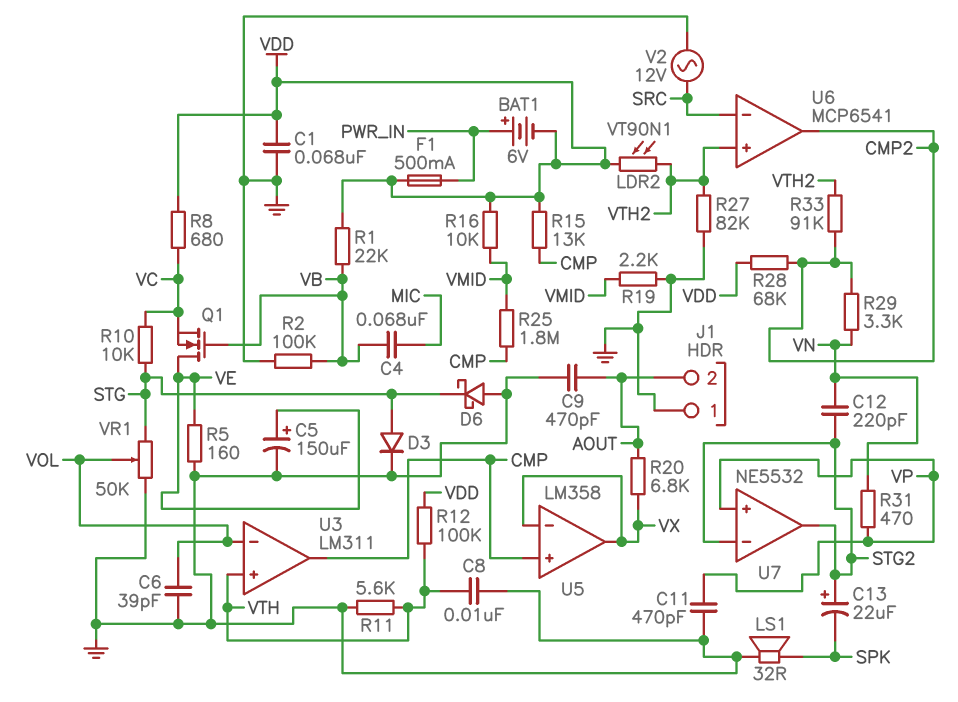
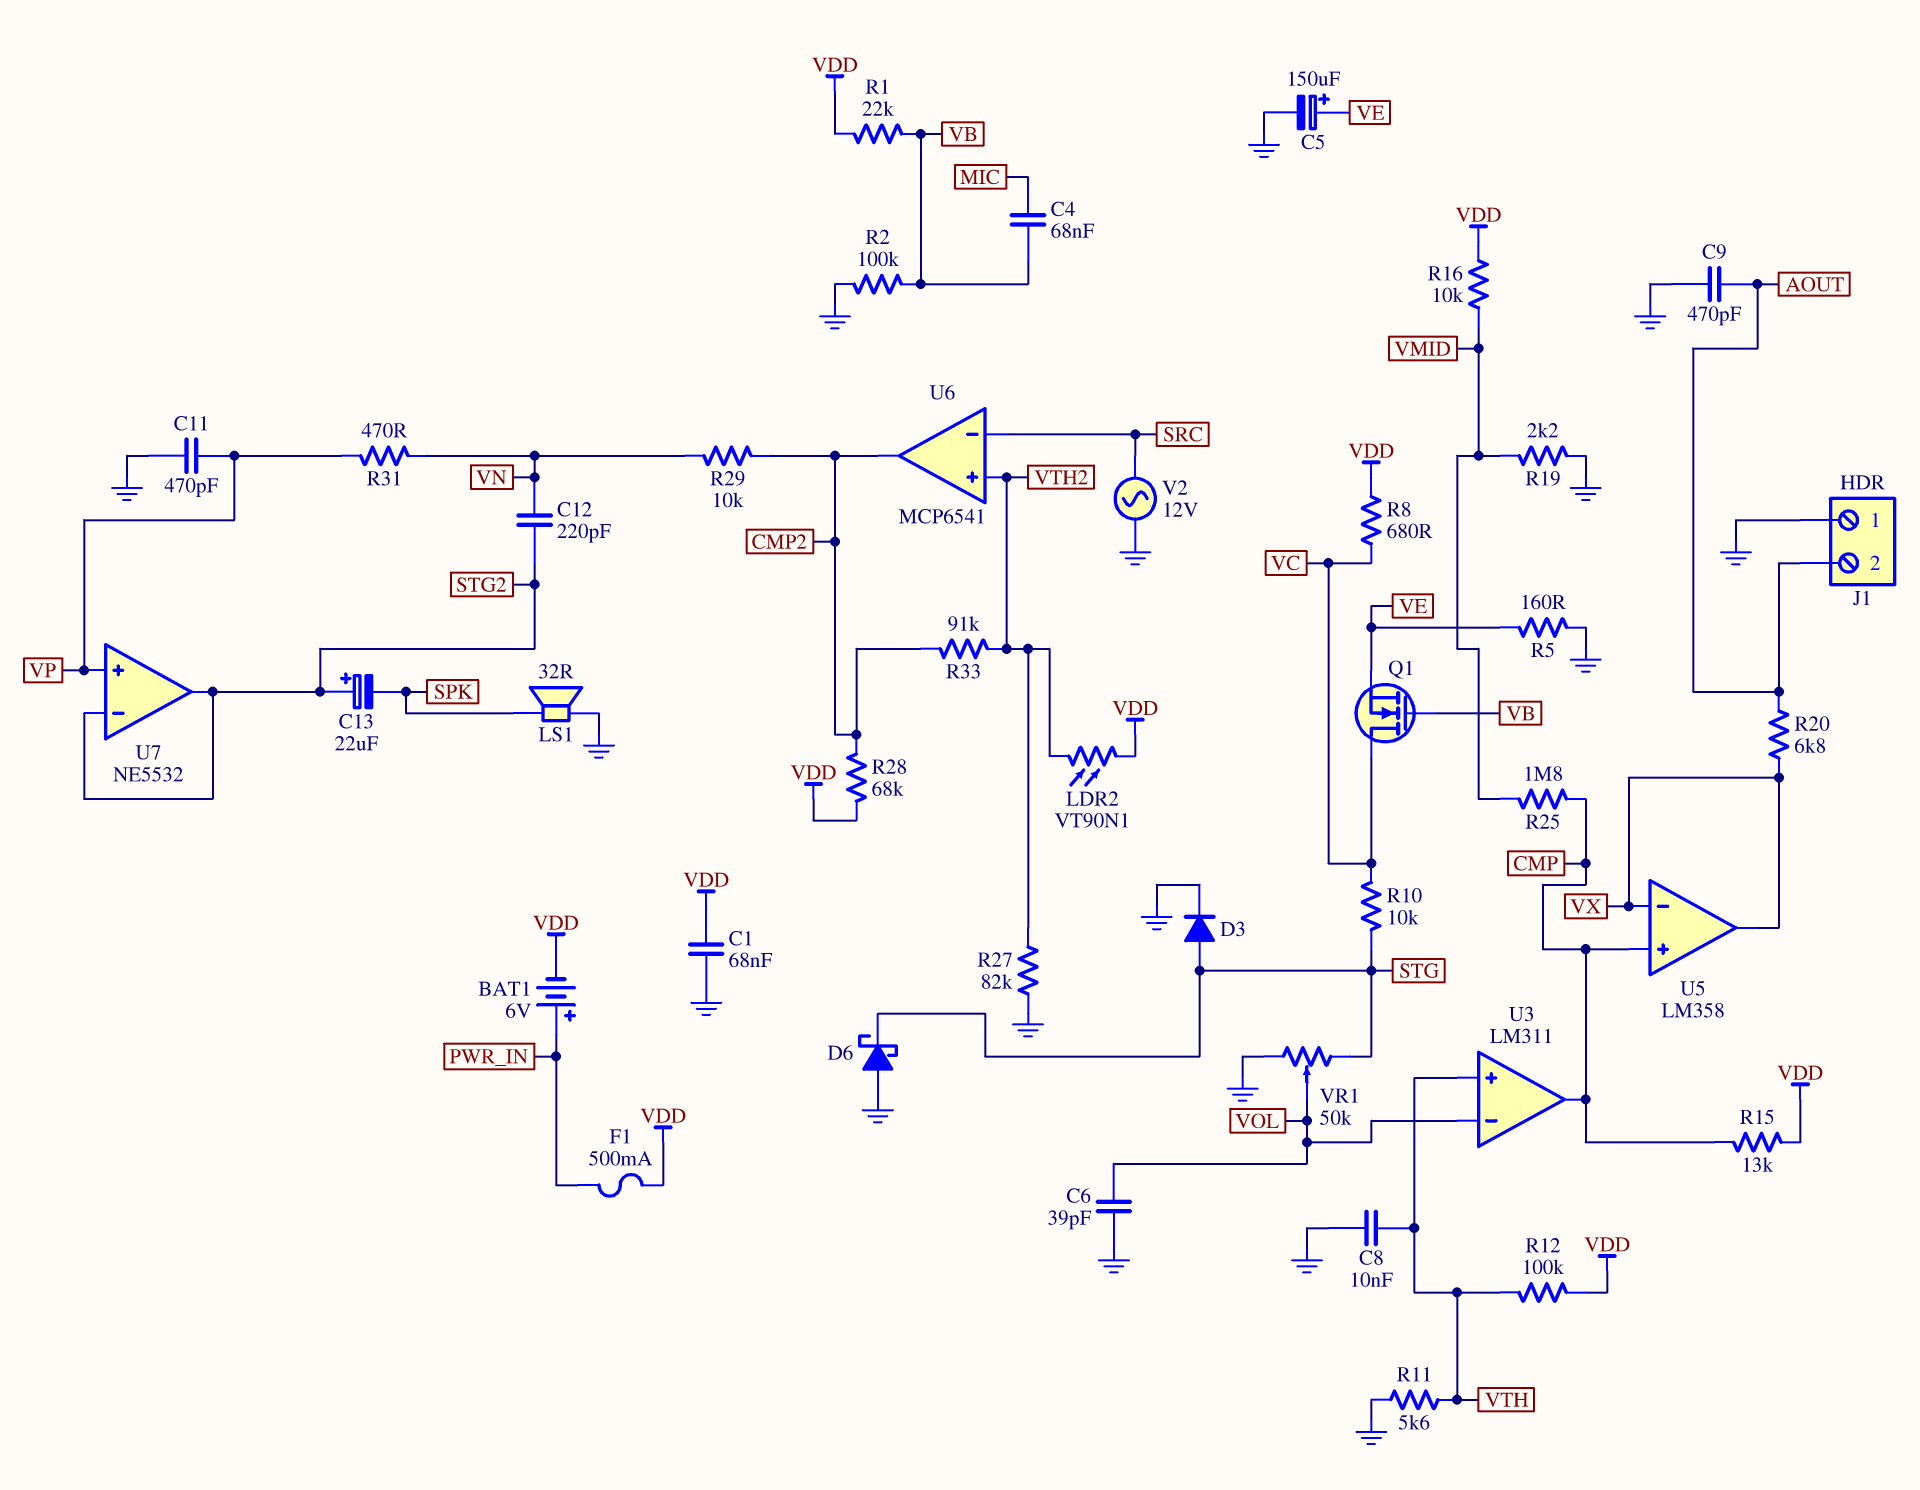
Q1: NMOS (G VB, D VE, S VC) -> NMOS (G VB, D VC, S VE)
R29: 3.3k (CMP2, VN) -> 10k (CMP2, VN)

